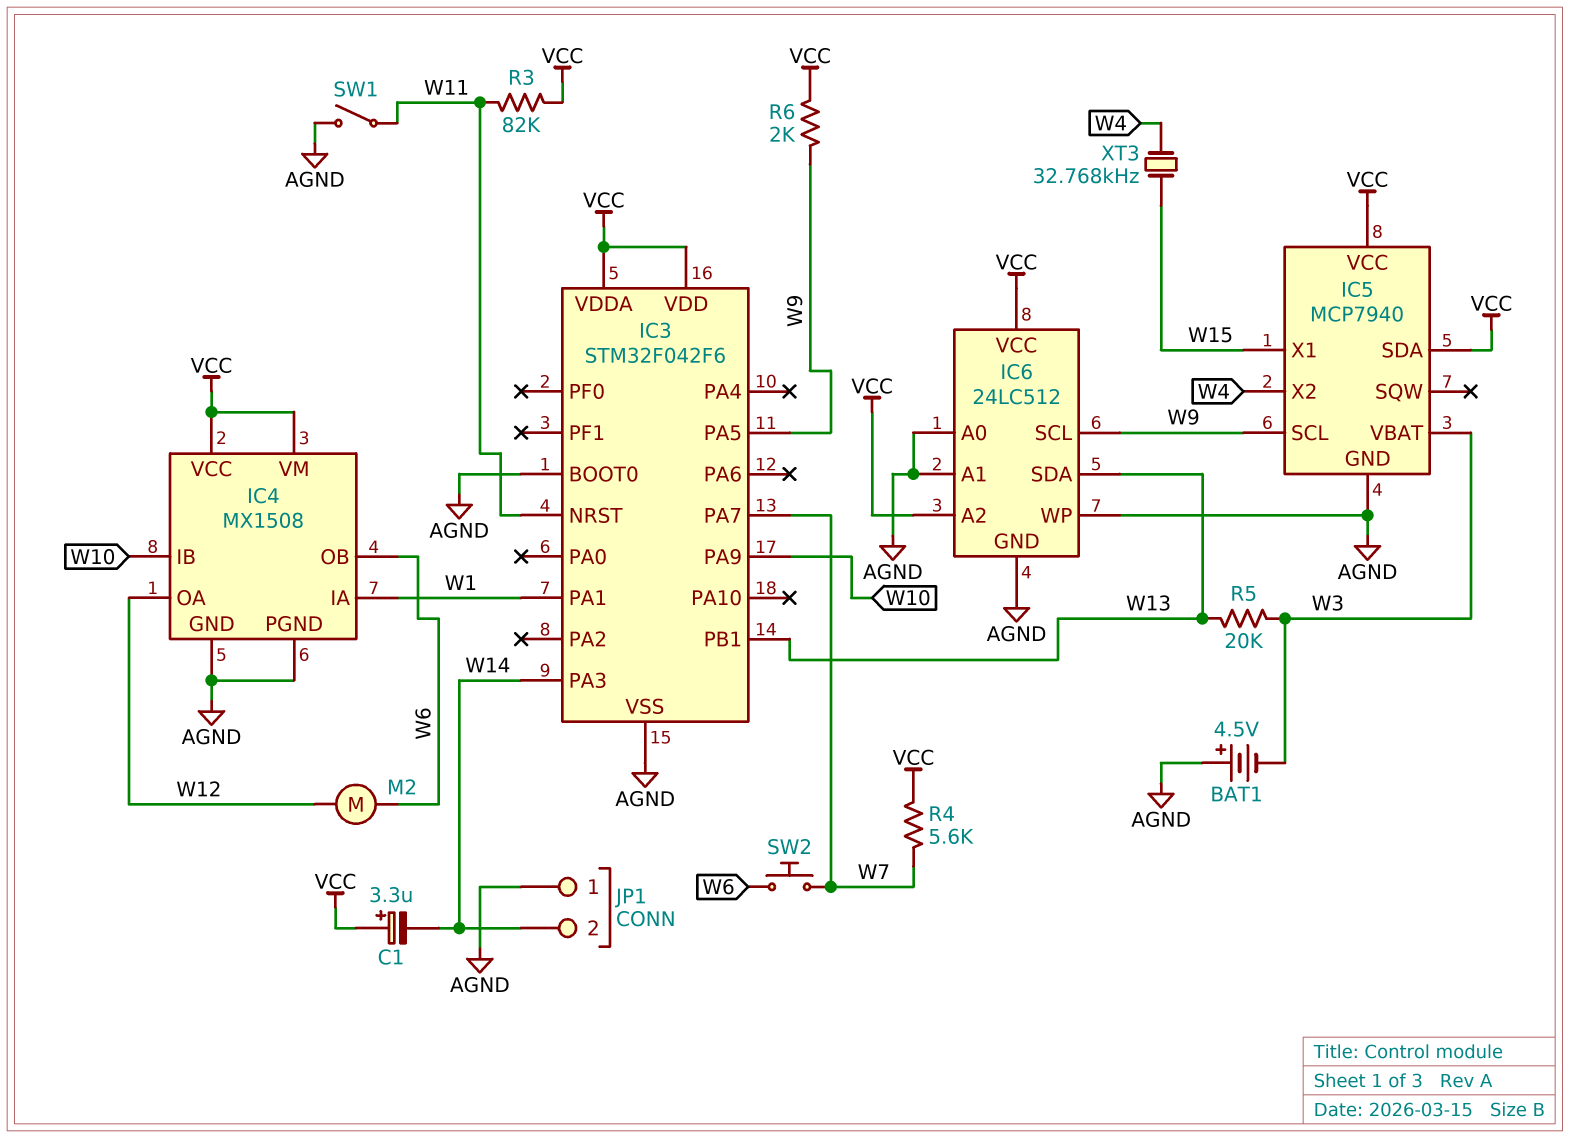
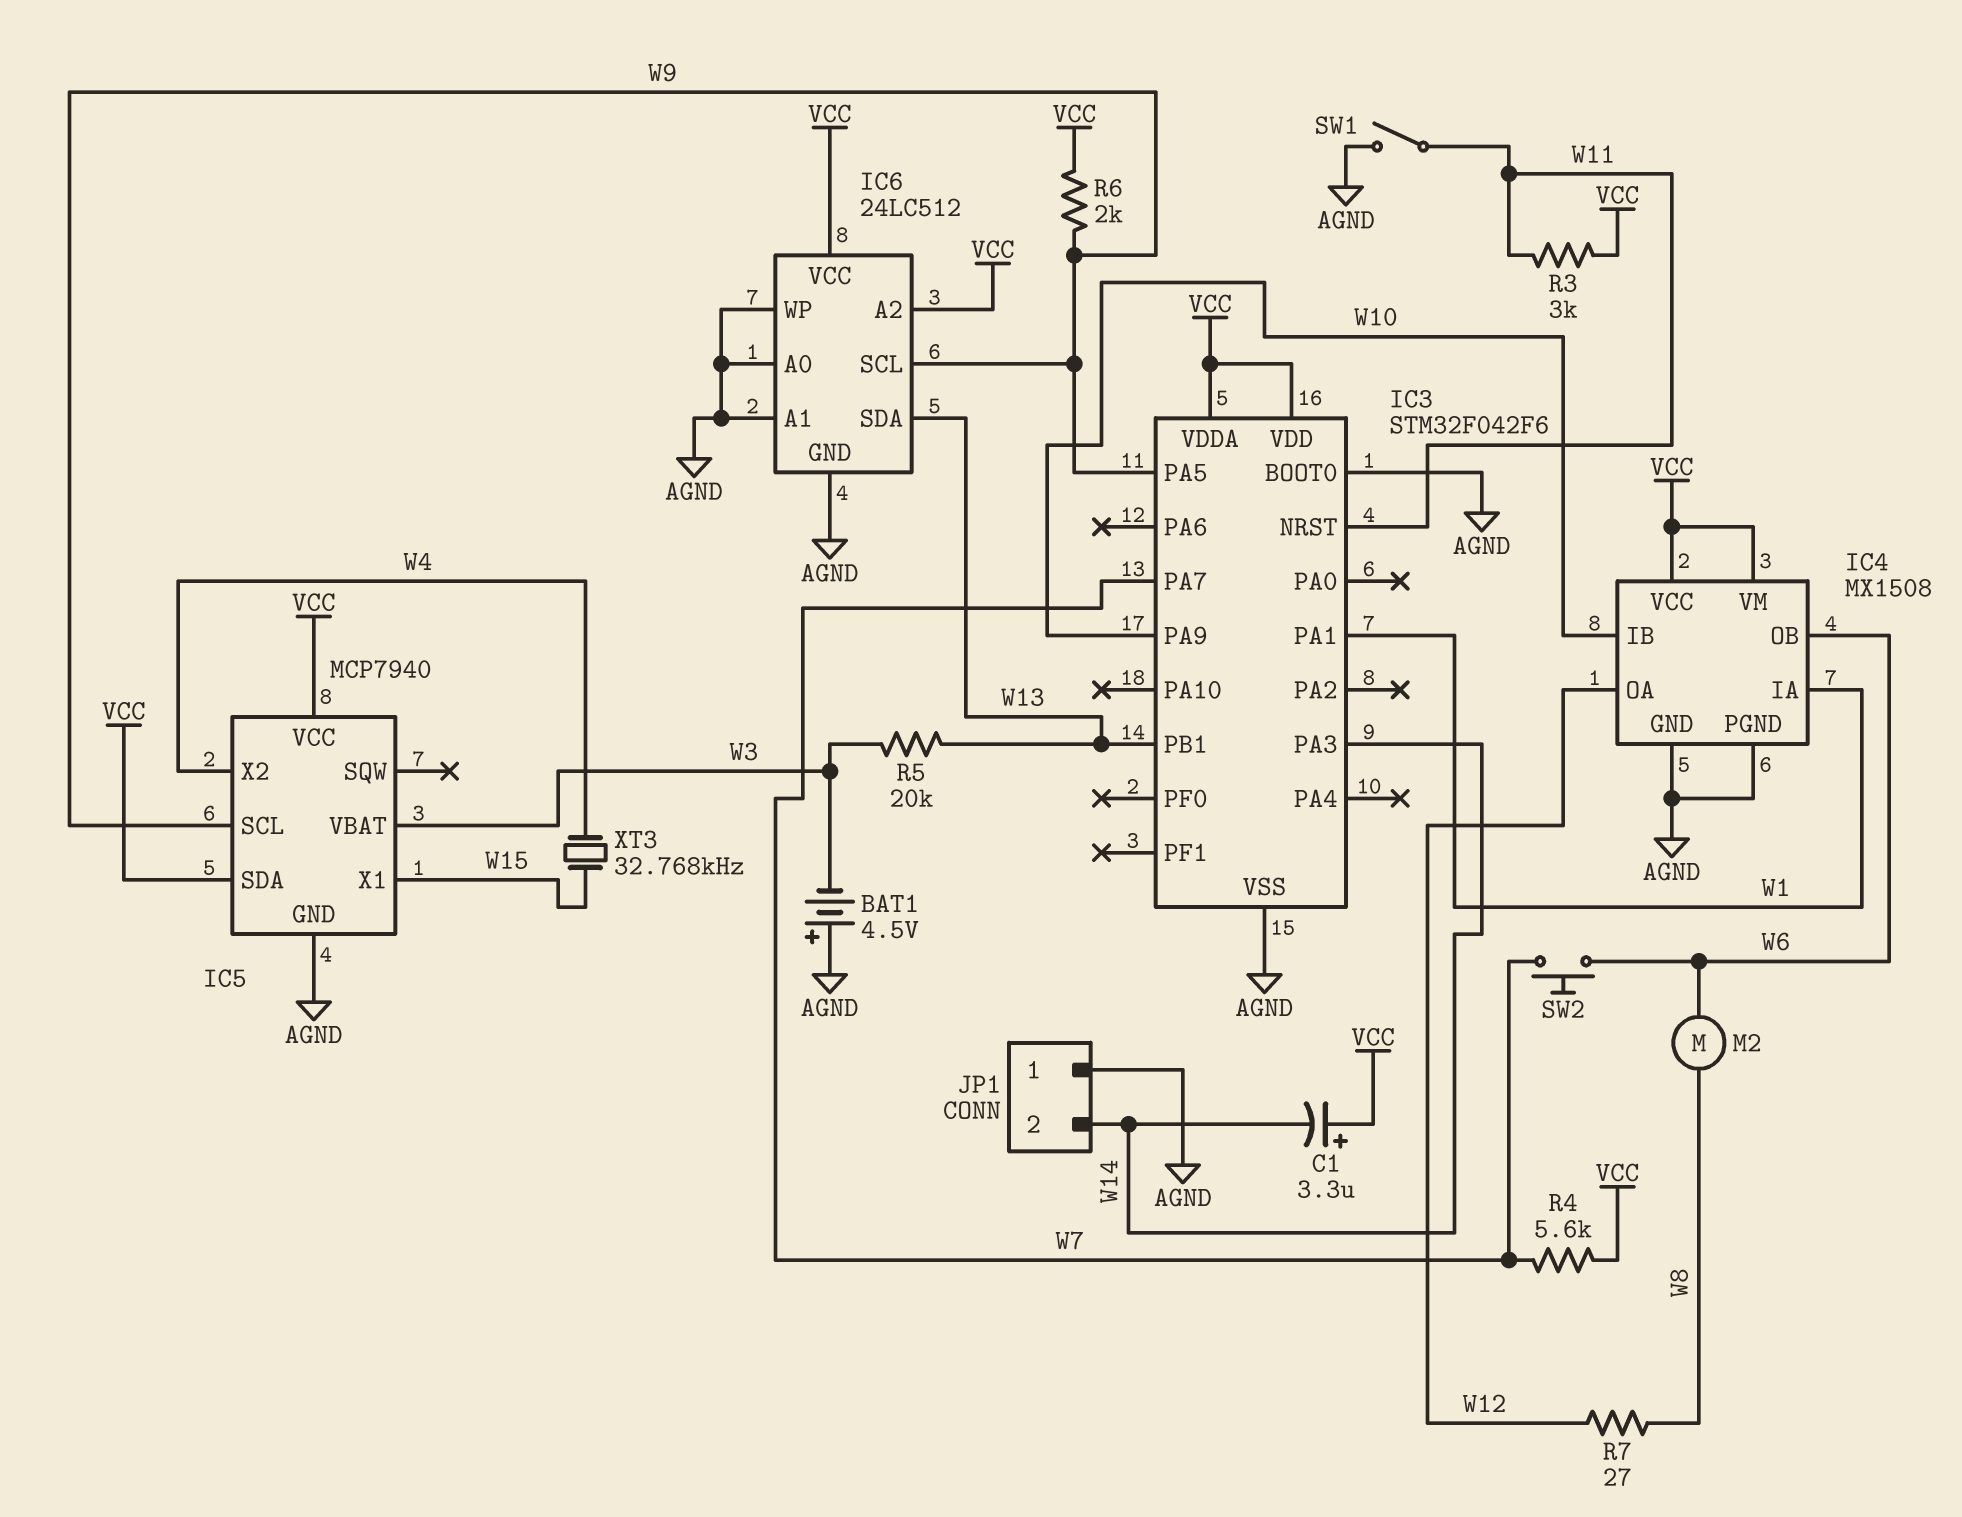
M2: motor (W6, W12) -> motor (W6, W8)
R3: 82k (VCC, W11) -> 3k (VCC, W11)
R7: none -> 27 (W8, W12)

